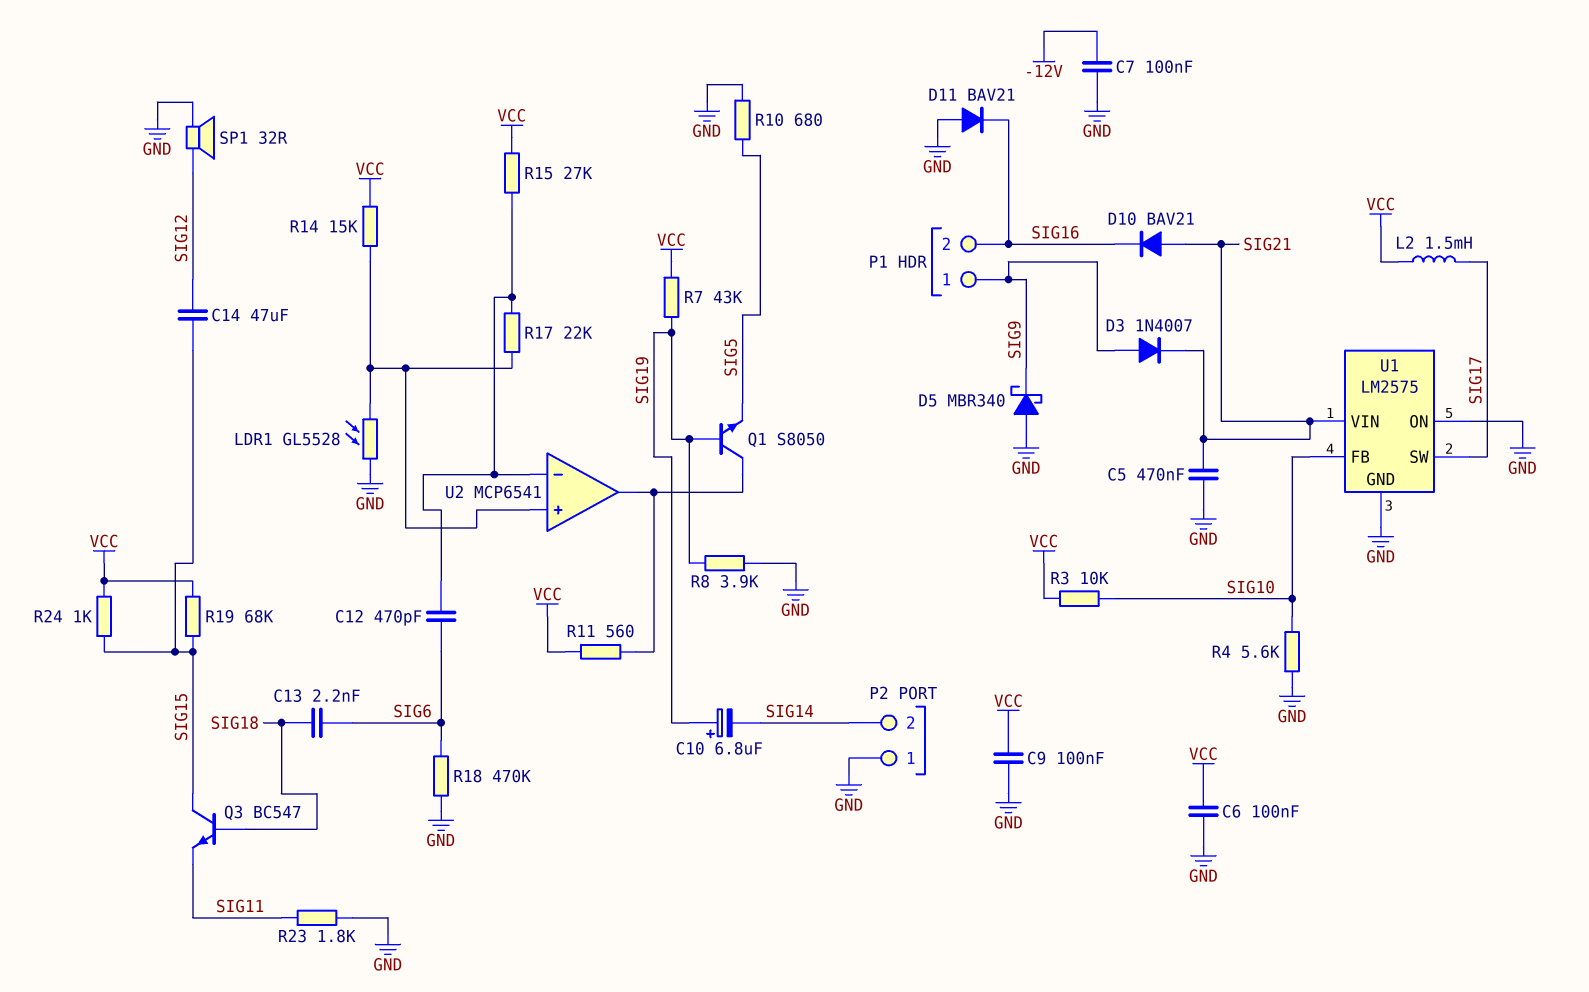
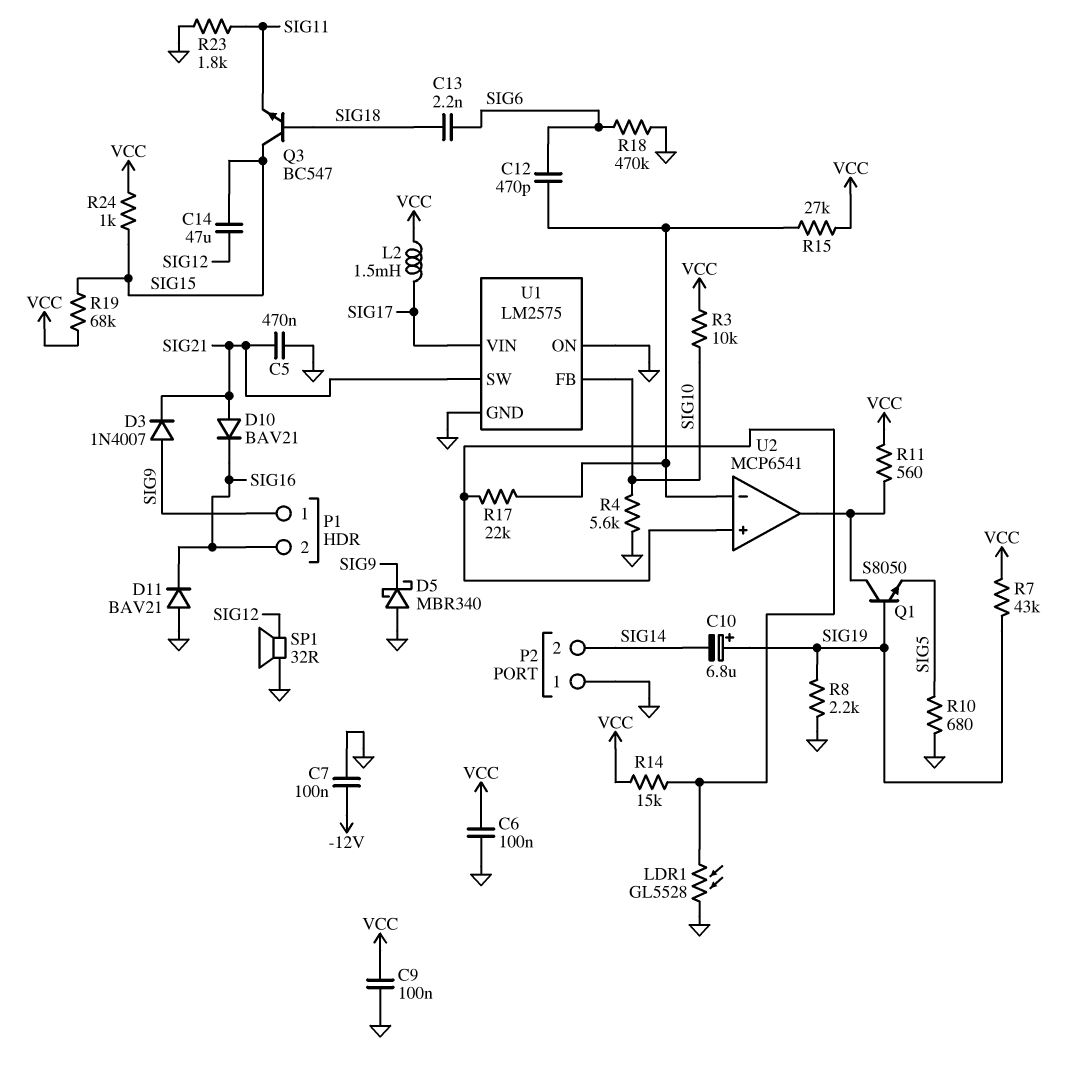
R8: 3.9k (GND, SIG19) -> 2.2k (GND, SIG19)
U1 pin SW: SIG17 -> SIG21
U1 pin VIN: SIG21 -> SIG17

